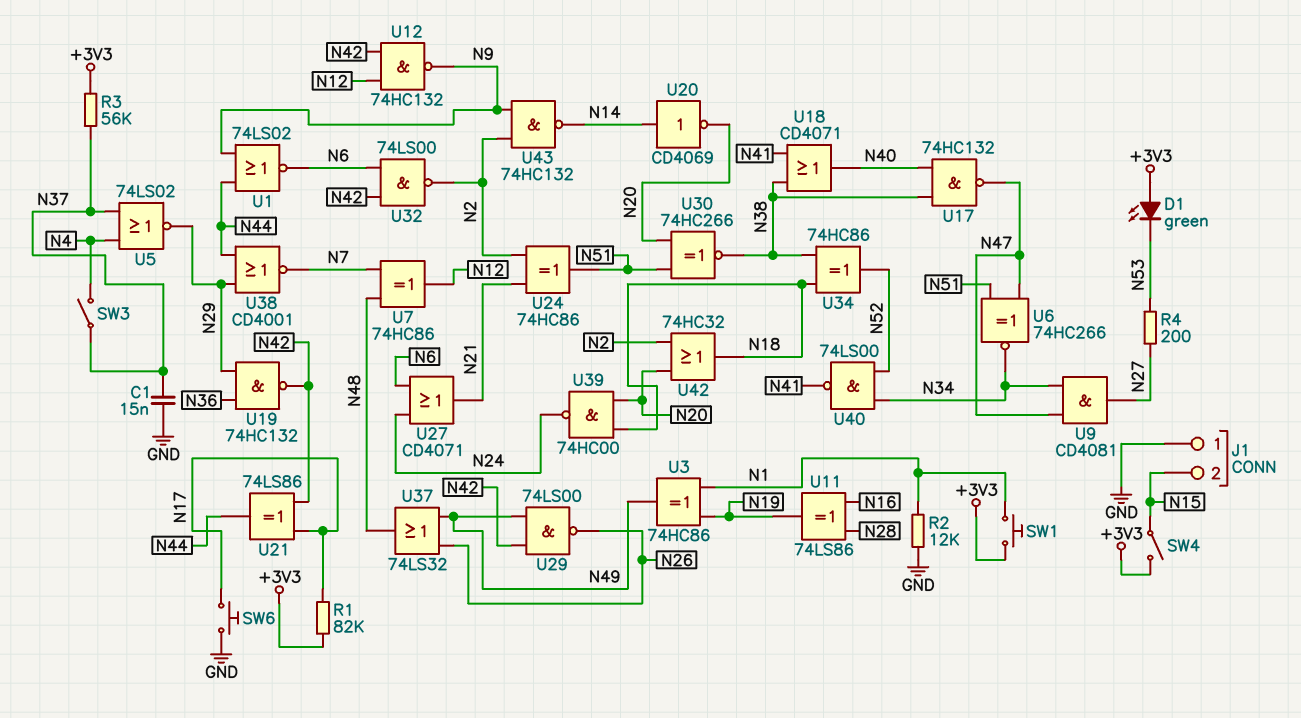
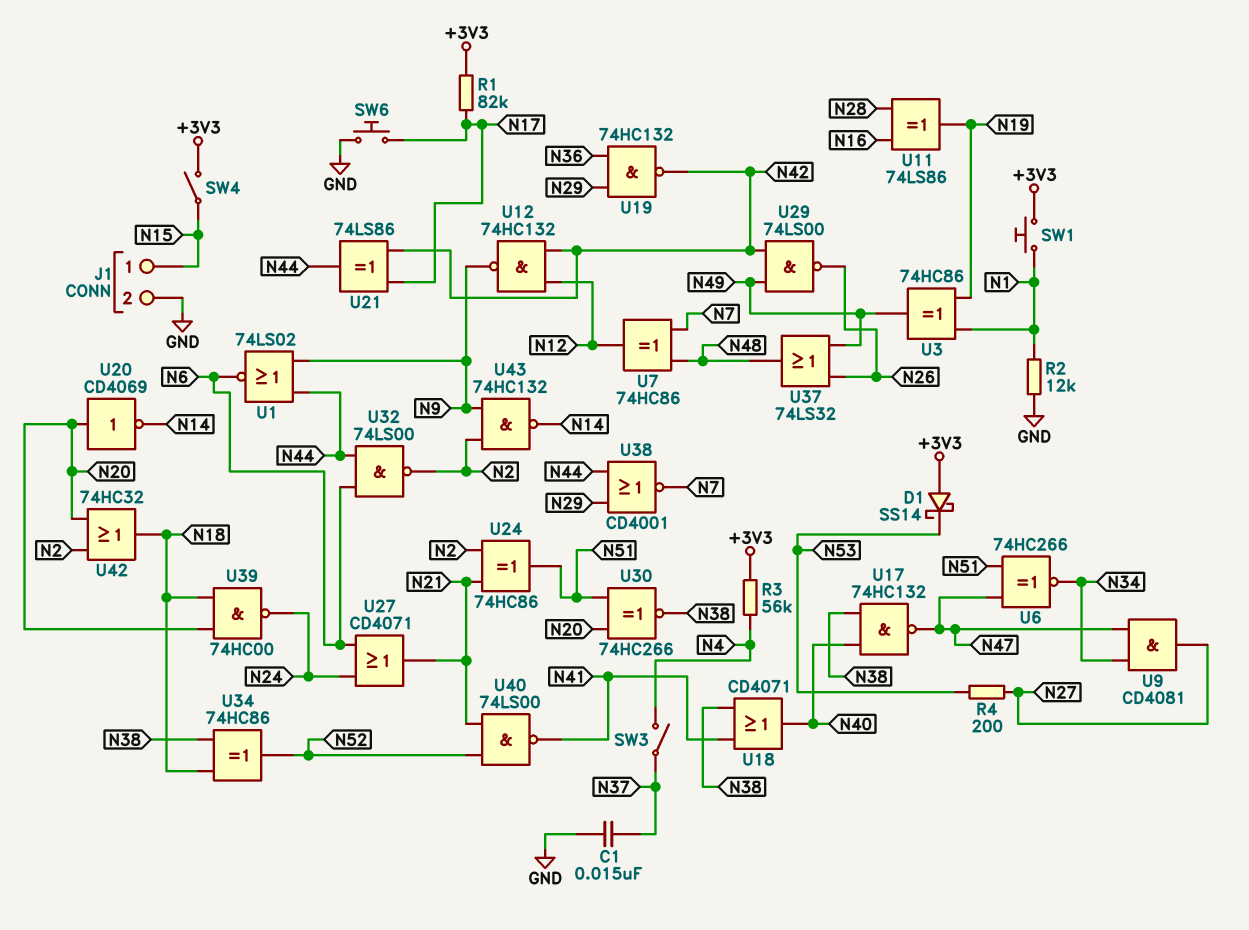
D1: LED green (A +3V3, K N53) -> schottky SS14 (A +3V3, K N53)
J1 pin 1: GND -> N15
J1 pin 2: N15 -> GND
R3: 56k (+3V3, N37) -> 56k (+3V3, N4)
U5: NOR 74LS02 (in N4, in N37, out N29) -> none
U20: NOT CD4069 (in N14, out N20) -> NOT CD4069 (in N20, out N14)
U32: NAND 74LS00 (in N6, in N42, out N2) -> NAND 74LS00 (in N6, in N44, out N2)
U40: NAND 74LS00 (in N34, in N52, out N41) -> NAND 74LS00 (in N21, in N52, out N41)

